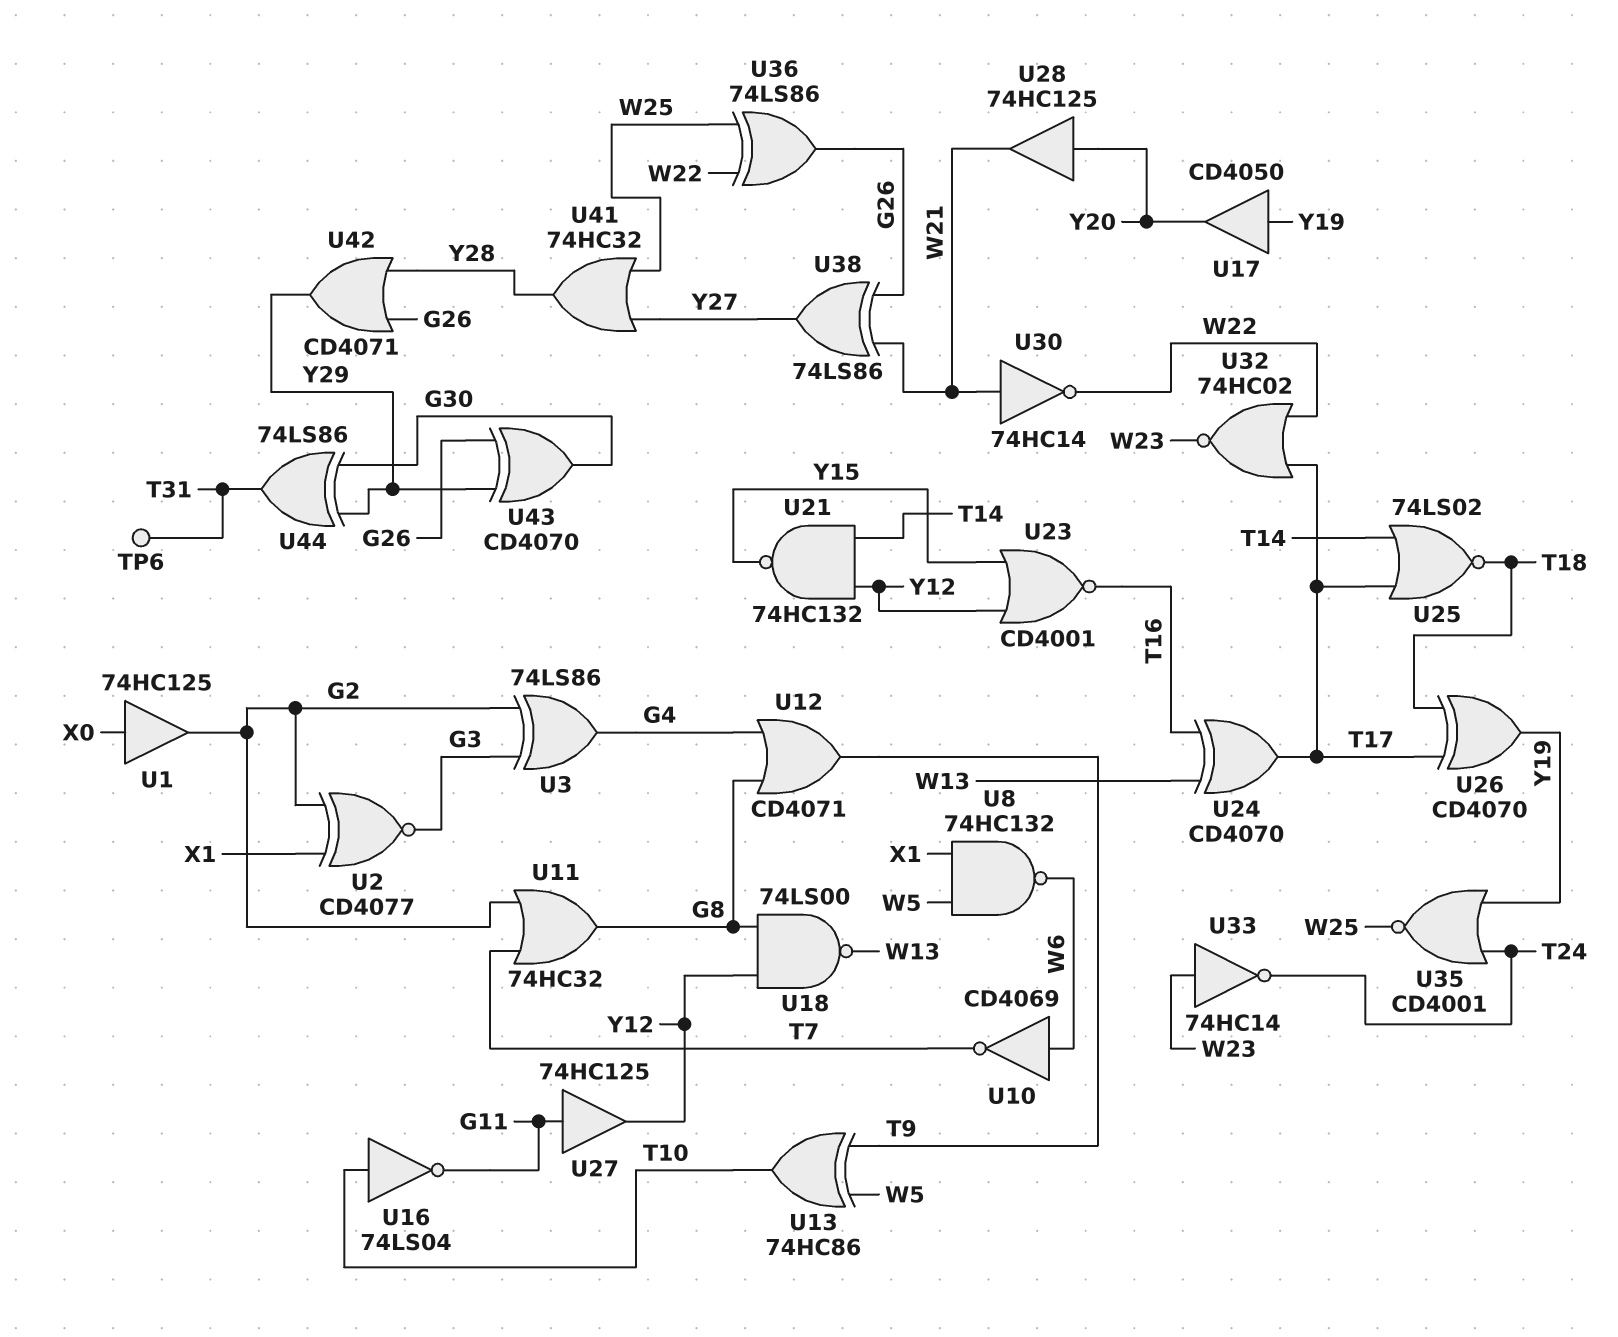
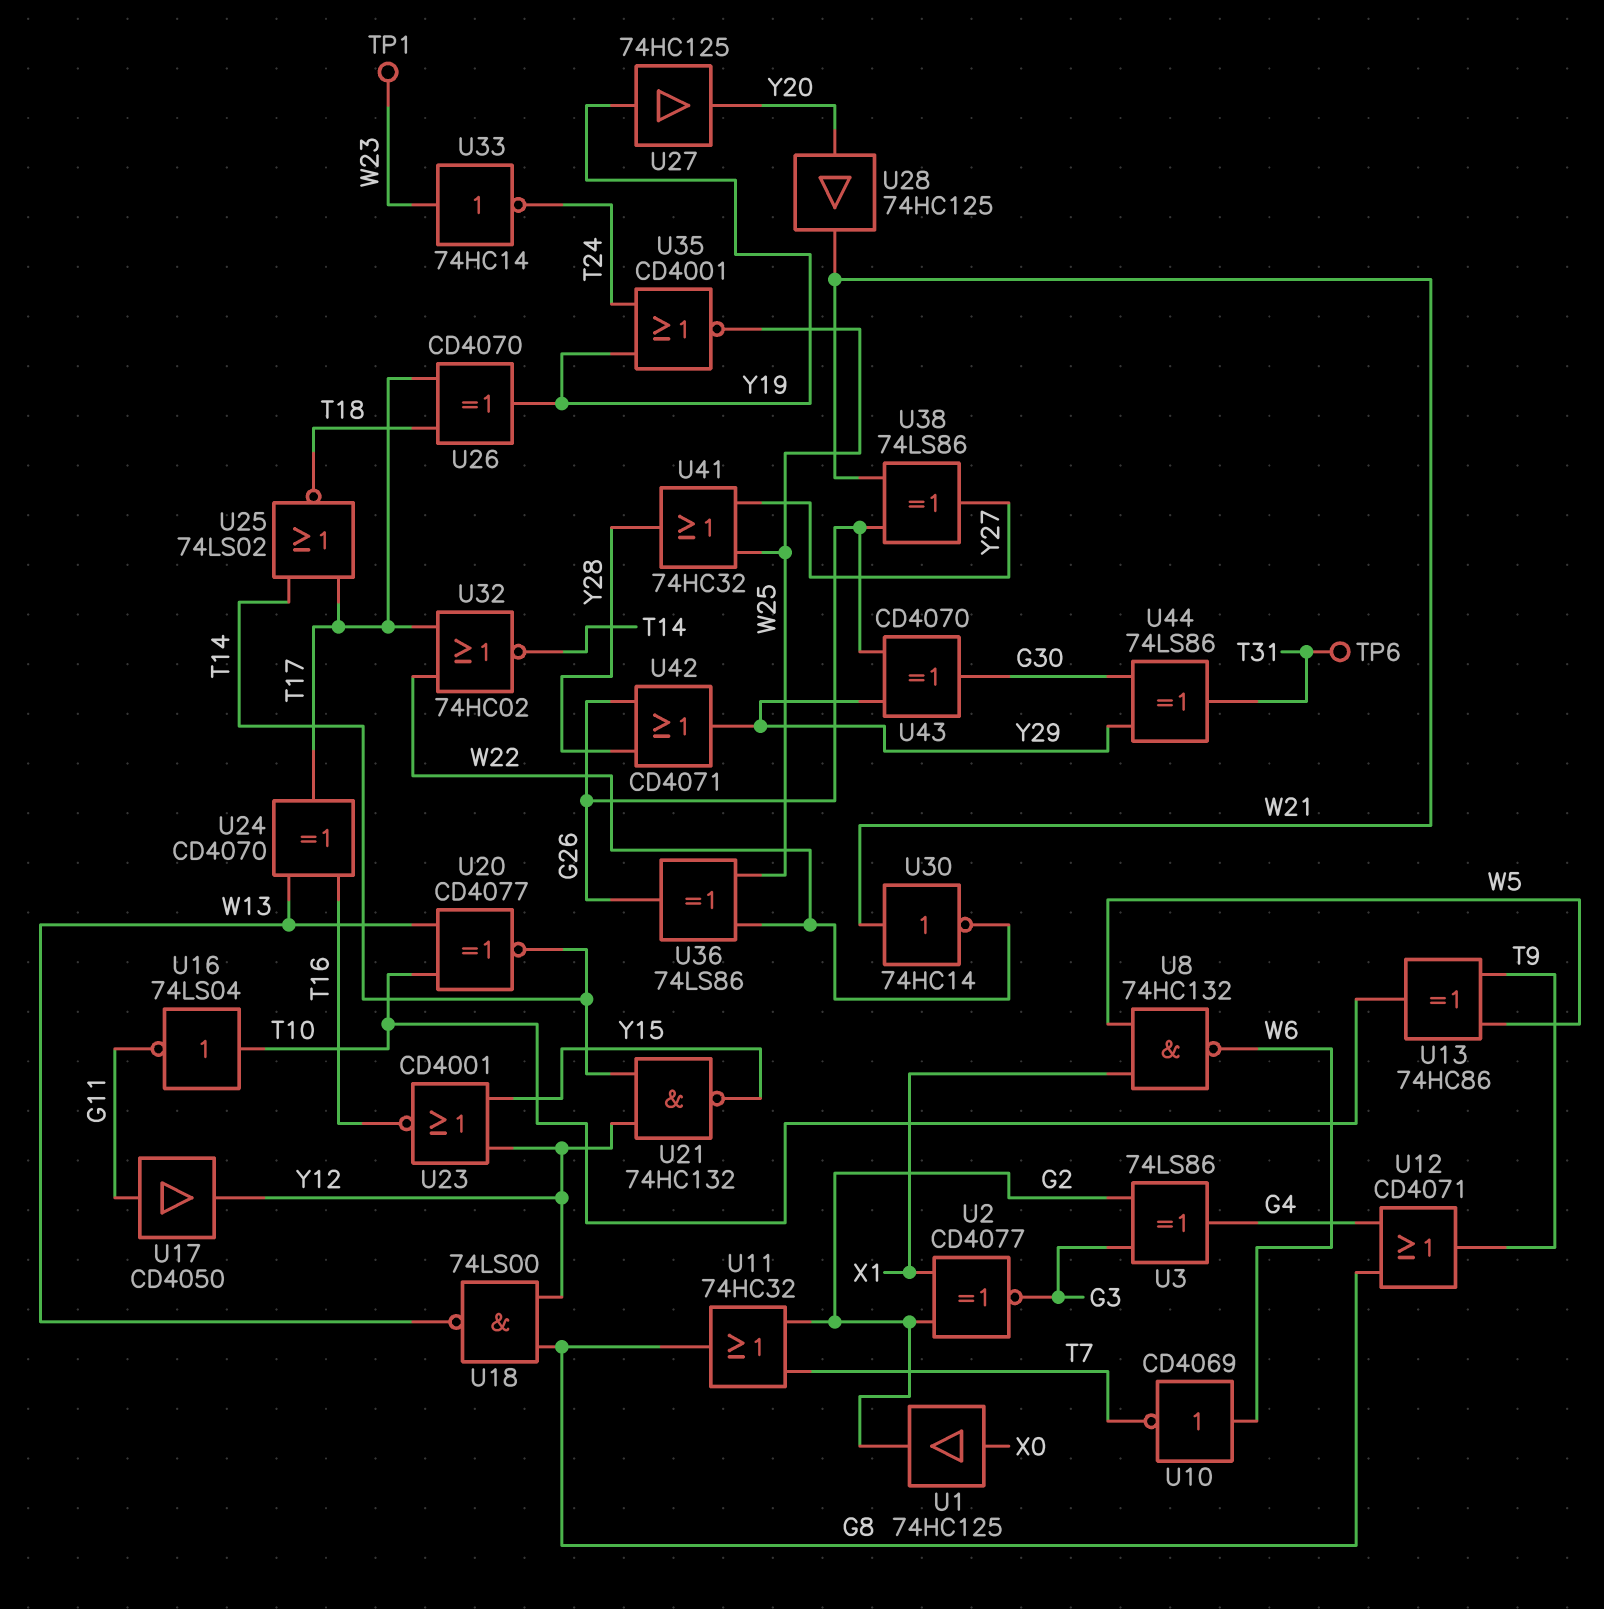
TP1: none -> test point (W23)
U17: buffer CD4050 (in Y19, out Y20) -> buffer CD4050 (in G11, out Y12)
U20: none -> XNOR CD4077 (in T10, in W13, out T14)
U27: buffer 74HC125 (in G11, out Y12) -> buffer 74HC125 (in Y19, out Y20)
U32: NOR 74HC02 (in T17, in W22, out W23) -> NOR 74HC02 (in T17, in W22, out T14)

